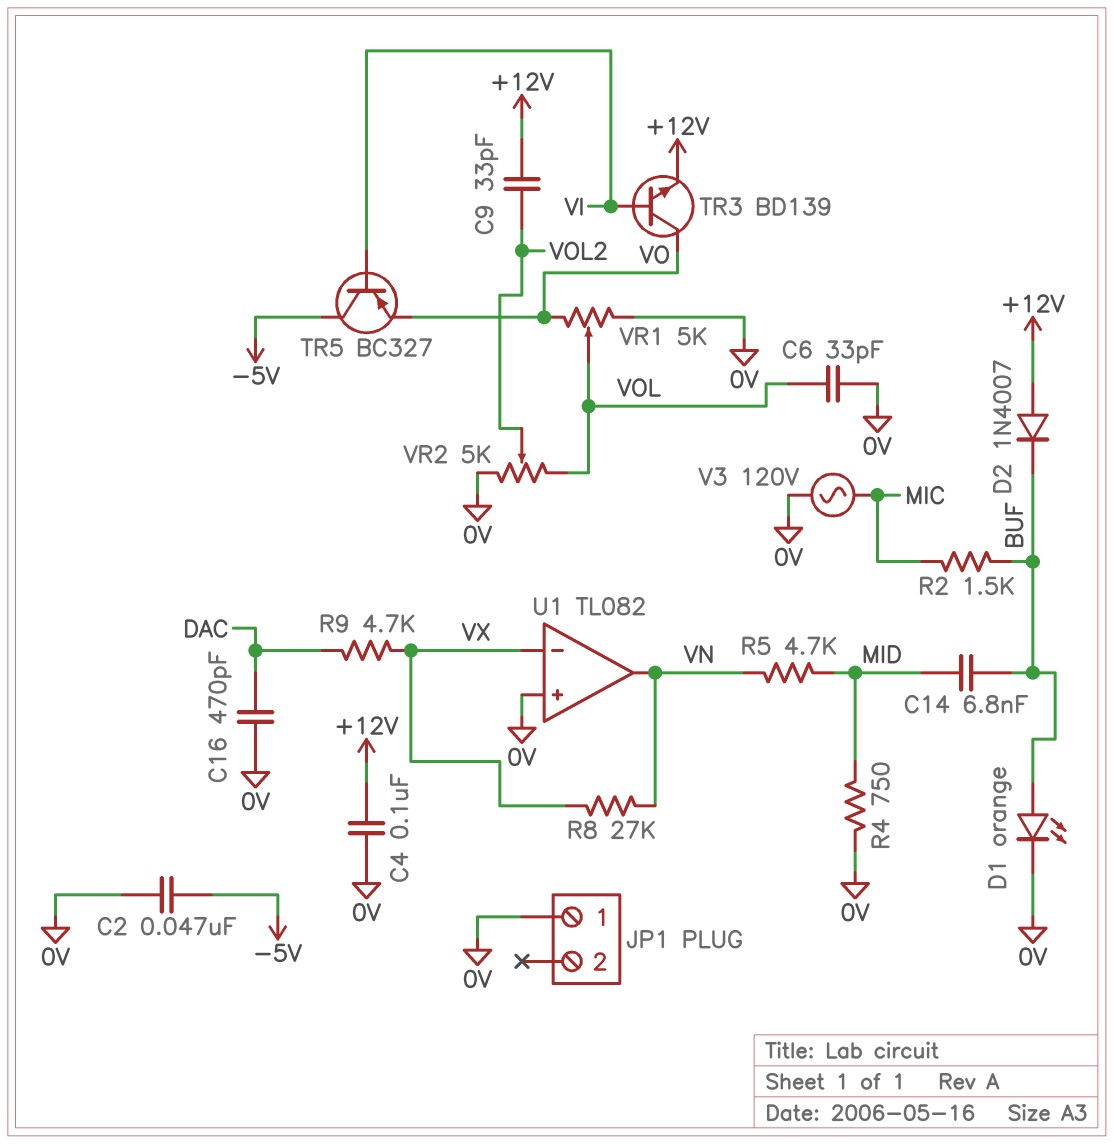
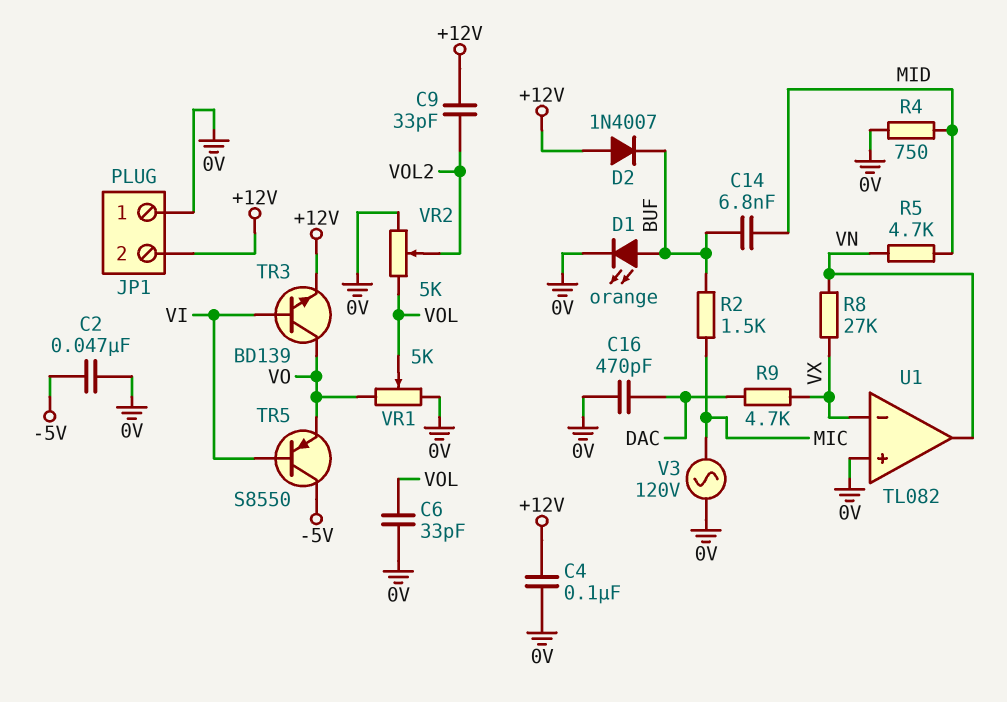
JP1 pin 2: none -> +12V
TR5: PNP BC327 (B VI, C -5V, E VO) -> PNP S8550 (B VI, C -5V, E VO)

